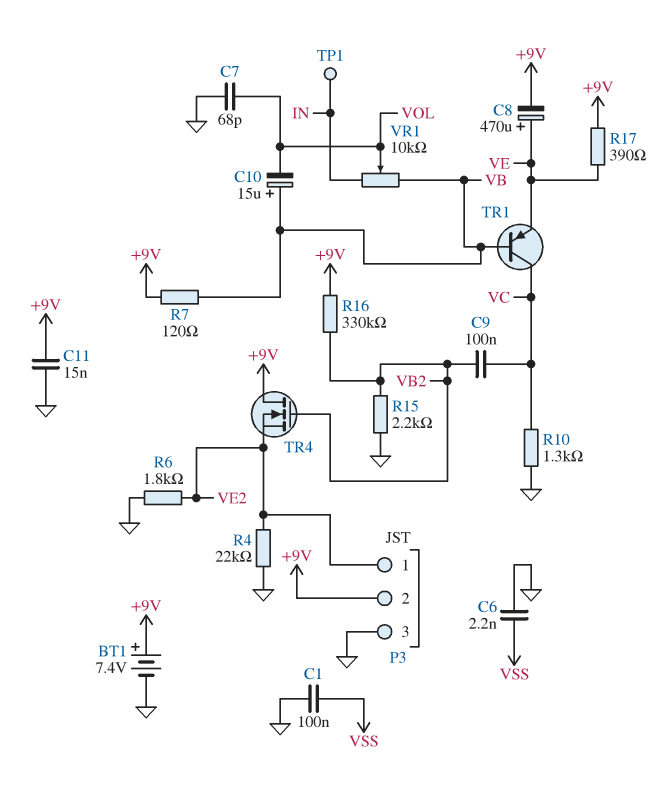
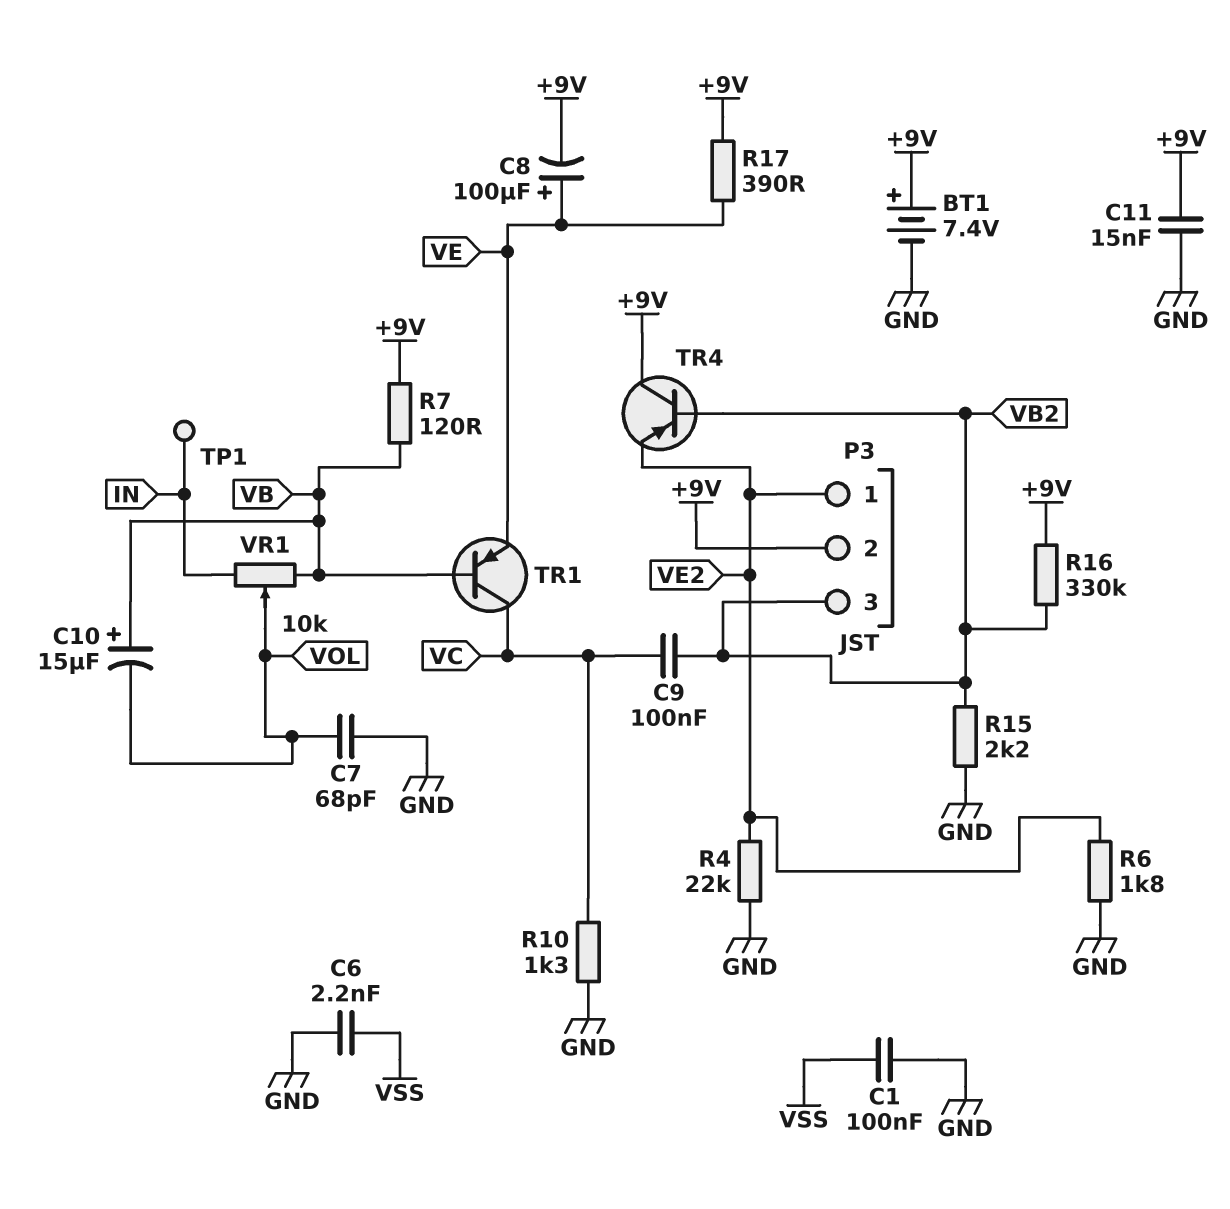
C8: 470uF (plus VE, minus +9V) -> 100uF (plus VE, minus +9V)
P3 pin 3: GND -> VB2
TR4: NMOS (G VB2, D +9V, S VE2) -> PNP (B VB2, C +9V, E VE2)

